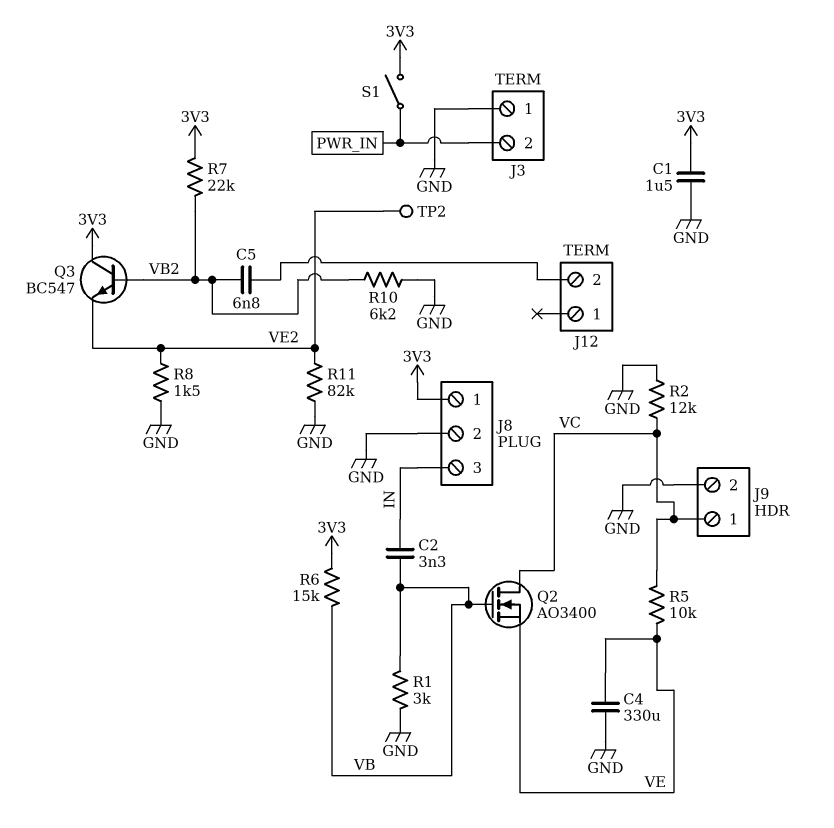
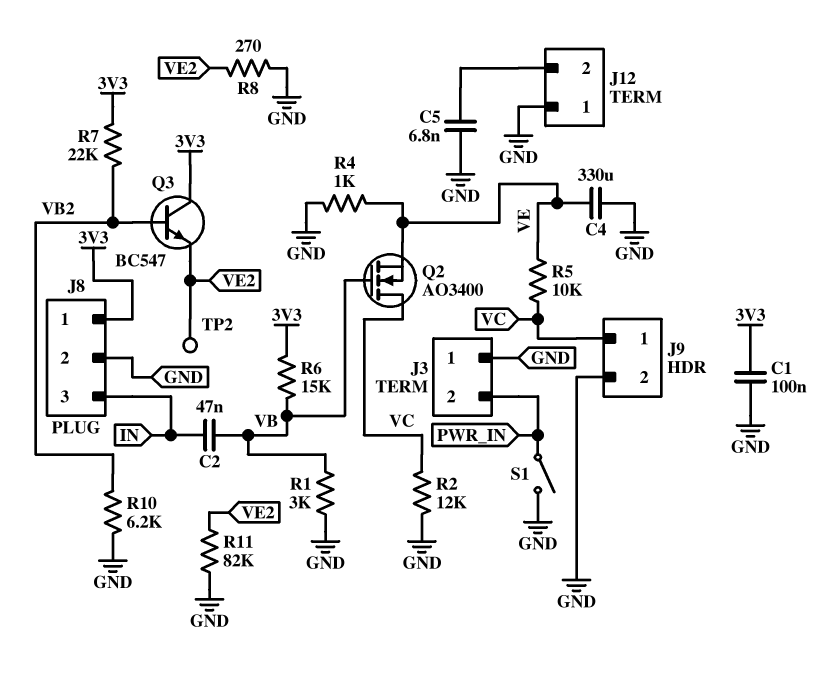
C1: 1.5uF (3V3, GND) -> 100nF (3V3, GND)
C2: 3.3nF (IN, VB) -> 47nF (IN, VB)
C5: 6.8nF (J12/2, VB2) -> 6.8nF (GND, J12/2)
J12 pin 1: none -> GND
R4: none -> 1k (GND, VE)
R8: 1.5k (GND, VE2) -> 270 (GND, VE2)
S1: switch (3V3, PWR_IN) -> switch (GND, PWR_IN)

